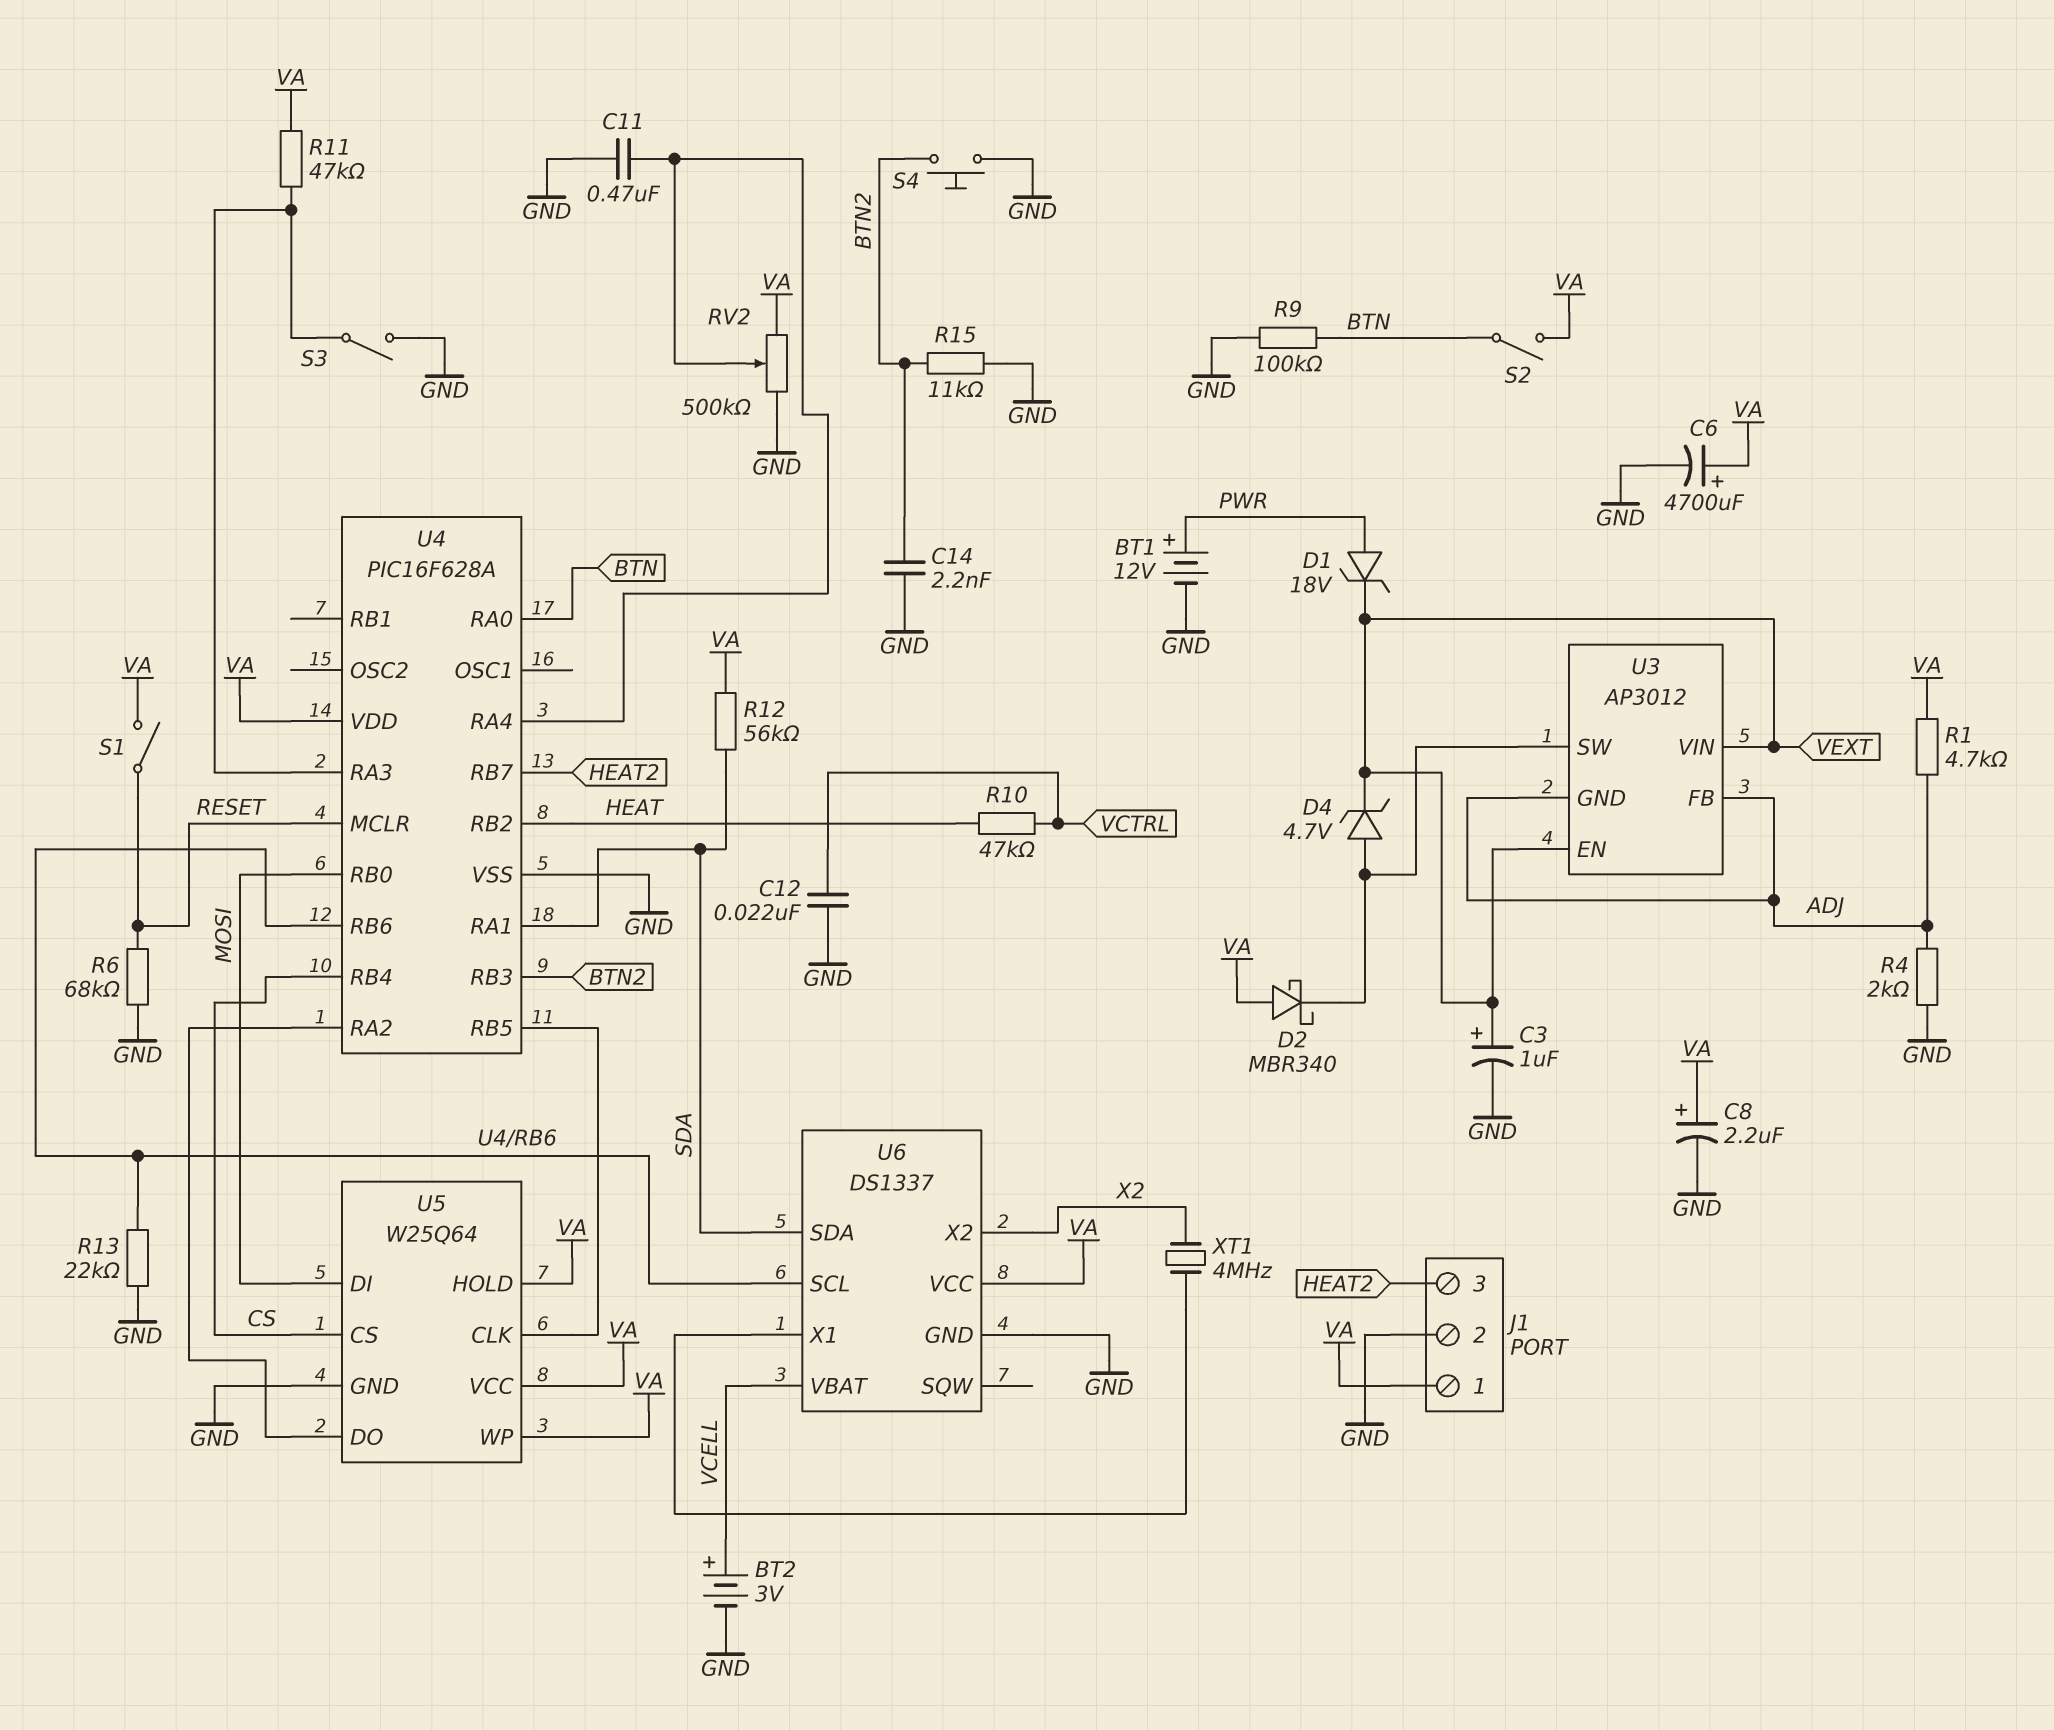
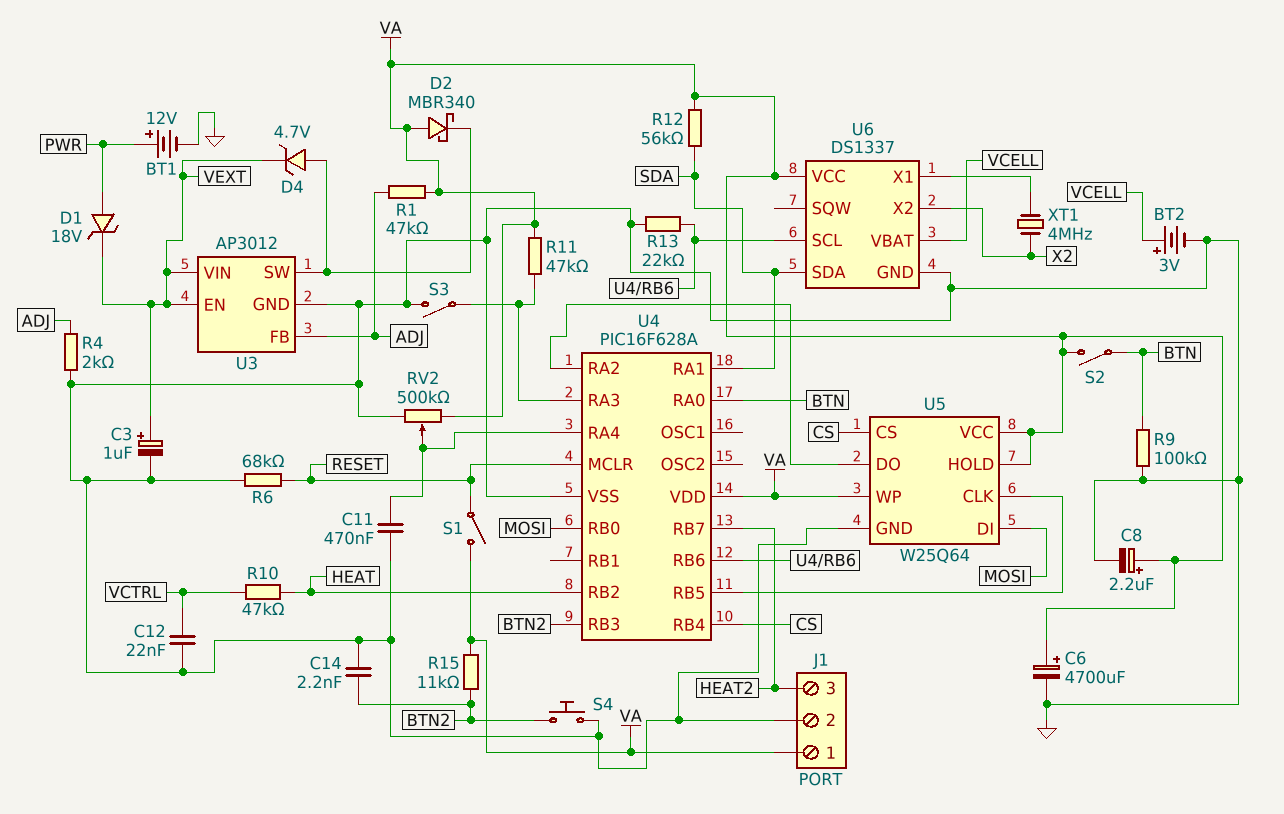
R1: 4.7k (ADJ, VA) -> 47k (ADJ, VA)
R15: 11k (BTN2, GND) -> 11k (BTN2, VA)
U3 pin GND: ADJ -> GND

